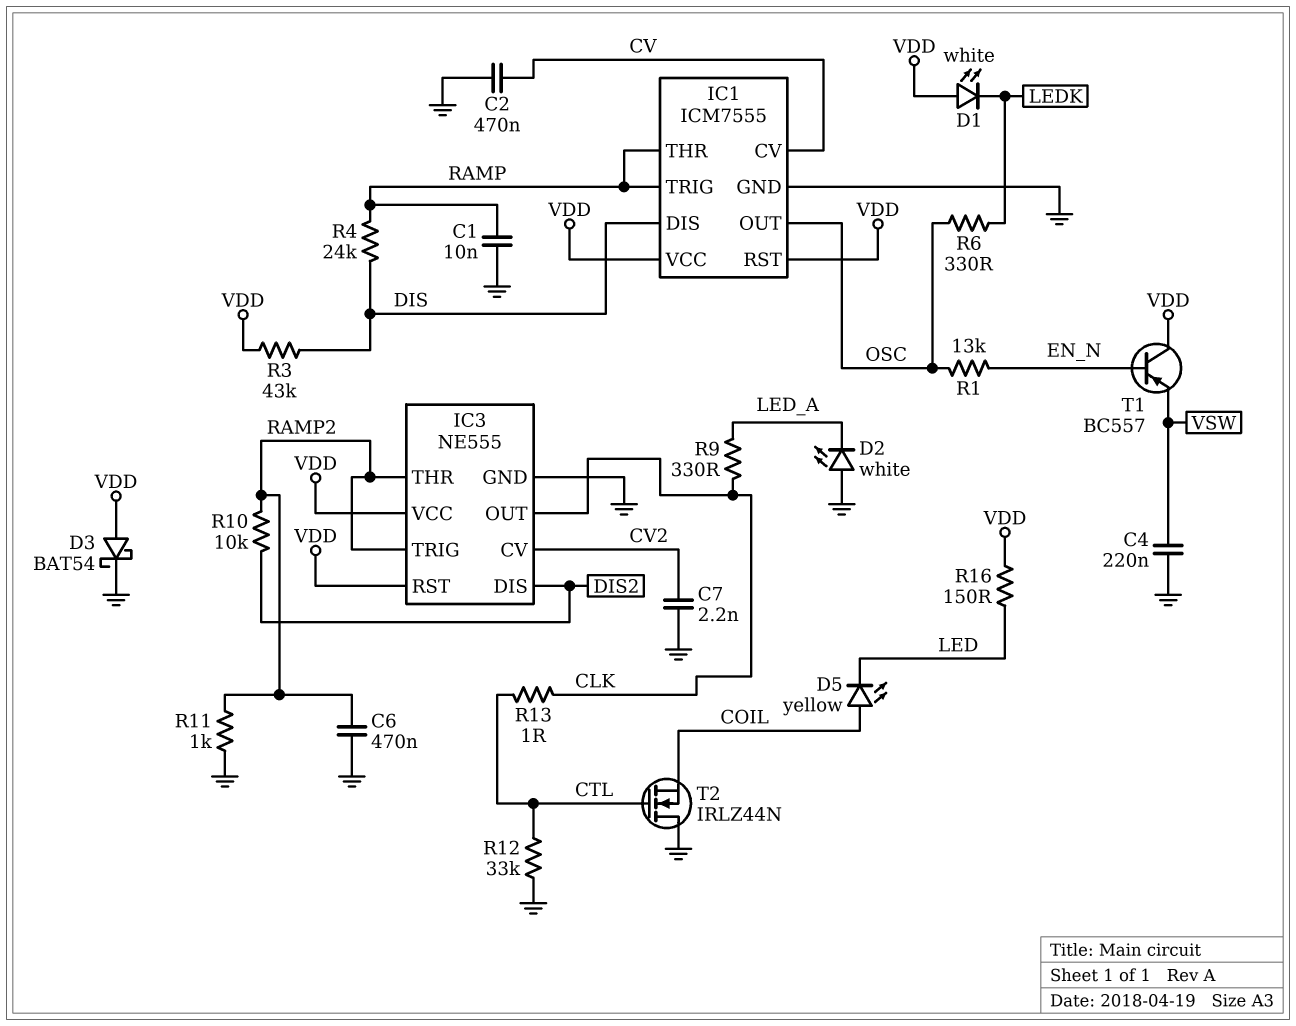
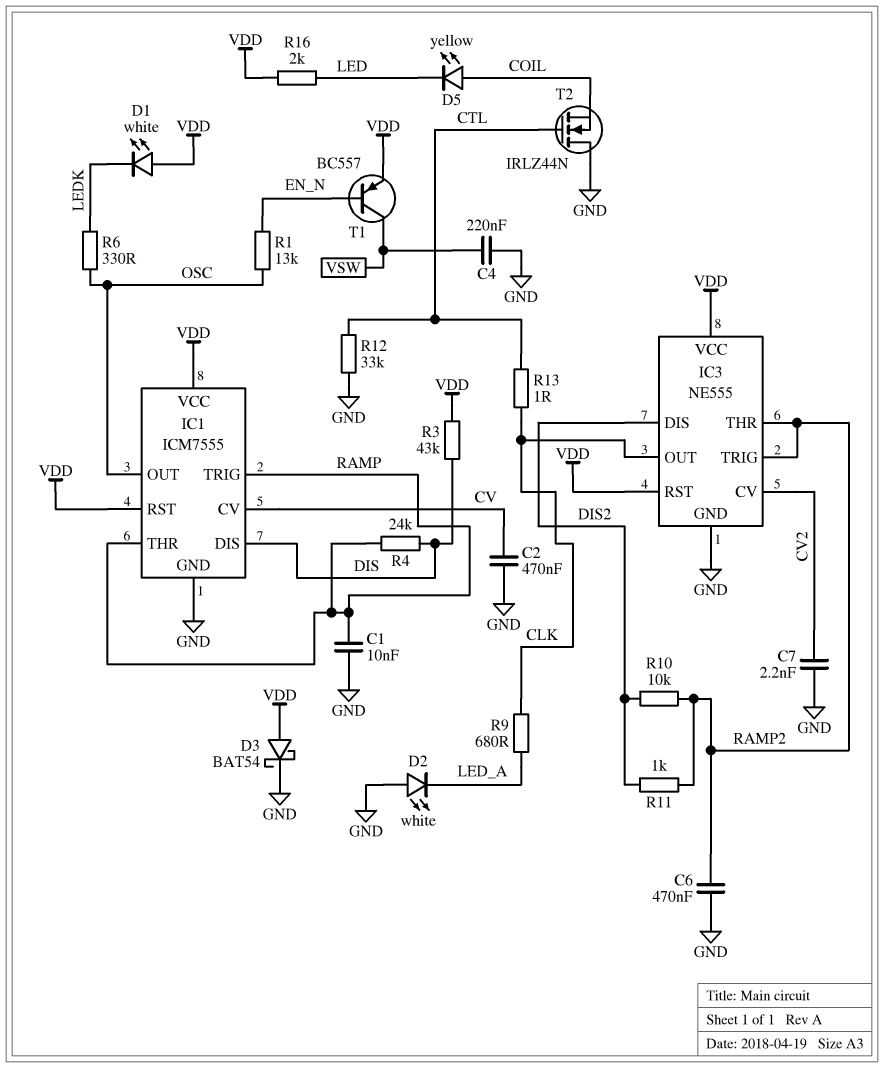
R9: 330 (CLK, LED_A) -> 680 (CLK, LED_A)
R11: 1k (GND, RAMP2) -> 1k (DIS2, RAMP2)
R16: 150 (LED, VDD) -> 2k (LED, VDD)
T1: PNP BC557 (B EN_N, C VDD, E VSW) -> PNP BC557 (B EN_N, C VSW, E VDD)

